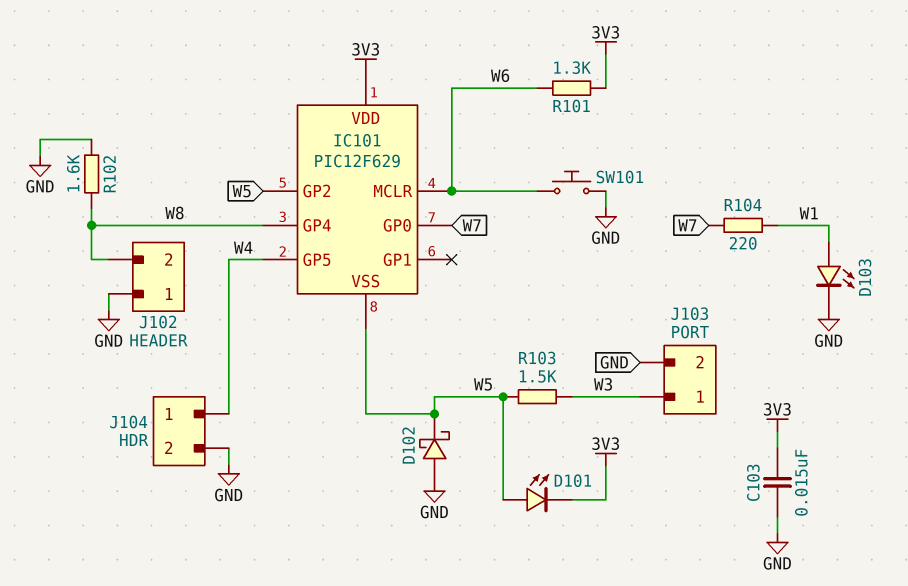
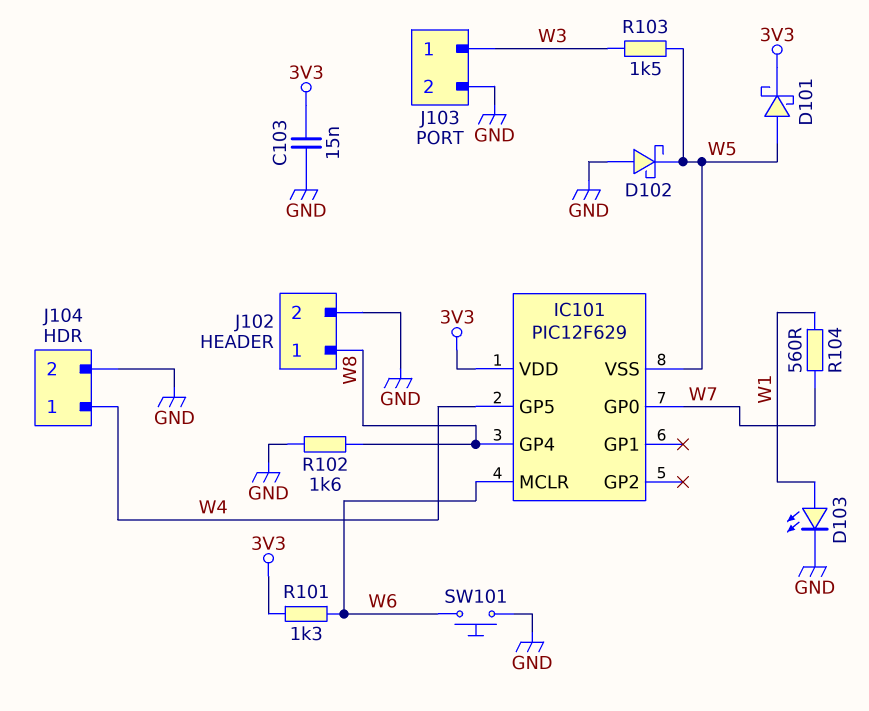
D101: LED (A W5, K 3V3) -> schottky (A W5, K 3V3)
IC101 pin GP2: W5 -> none
J102 pin 1: GND -> W8
J102 pin 2: W8 -> GND
R104: 220 (W1, W7) -> 560 (W1, W7)

